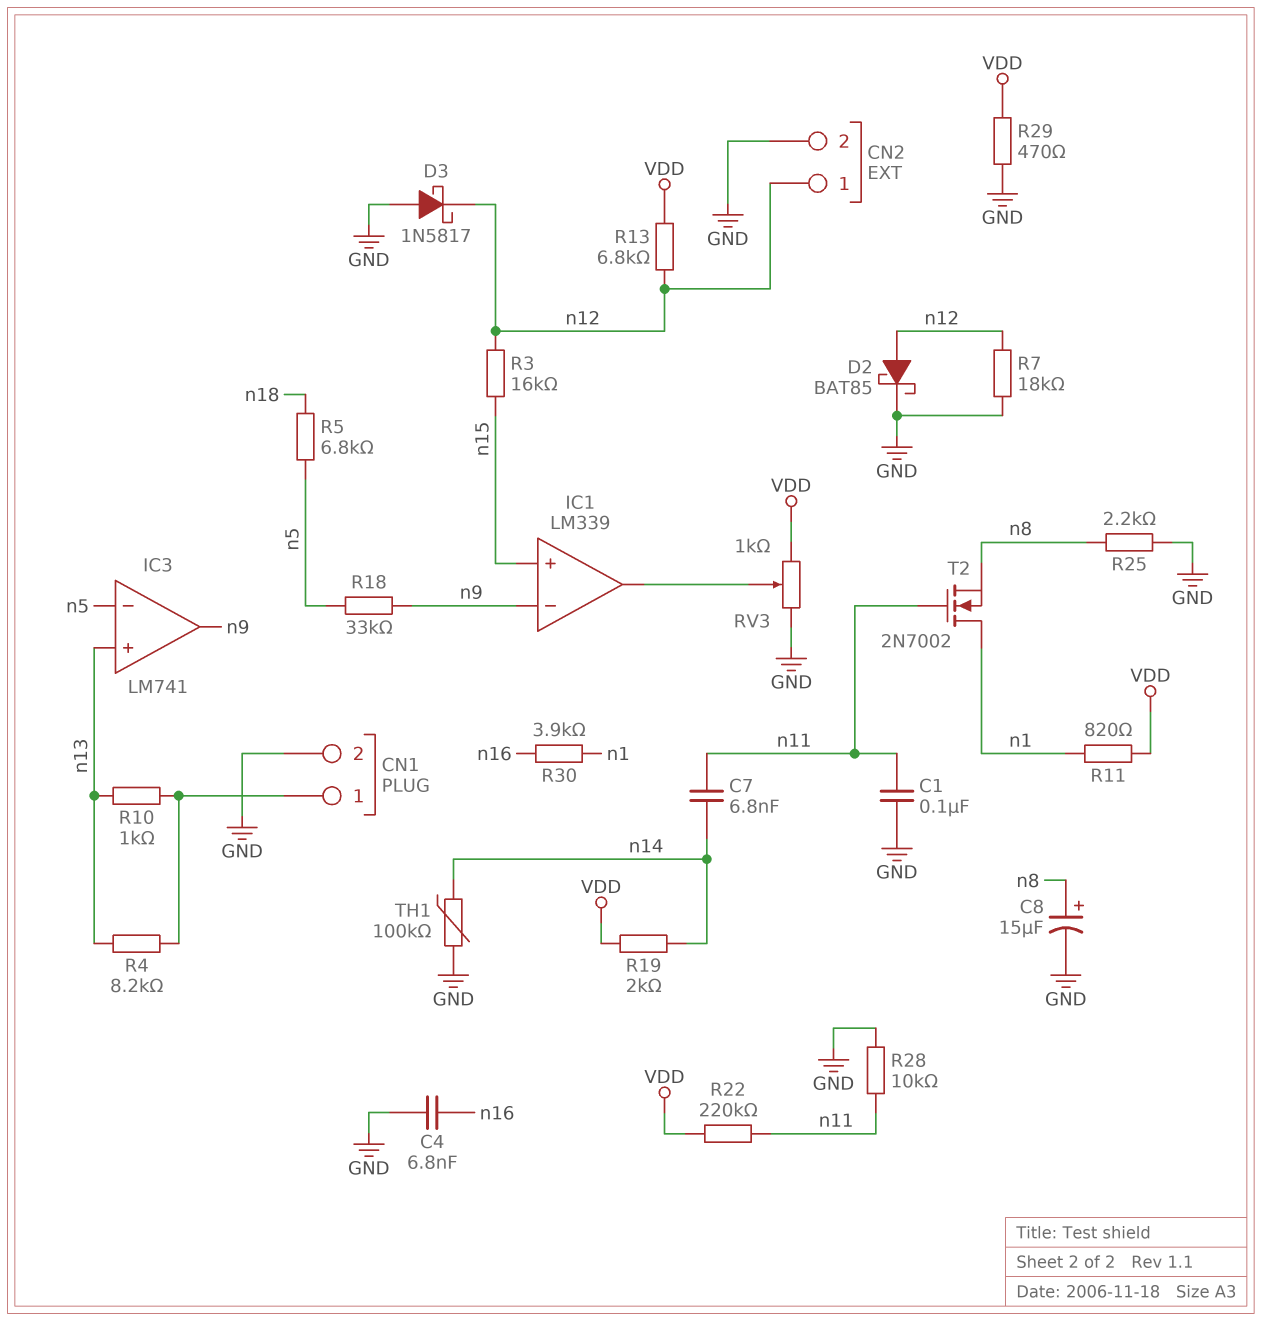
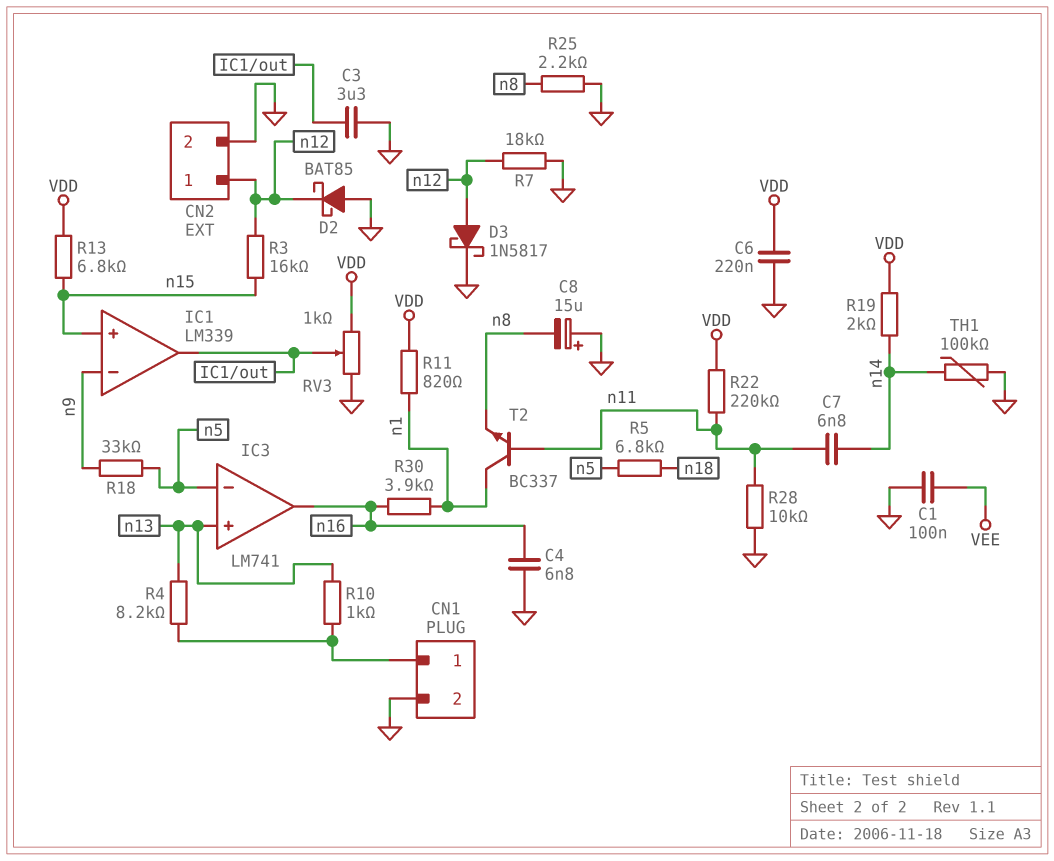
C1: 100nF (GND, n11) -> 100nF (GND, VEE)
C3: none -> 3.3uF (GND, IC1/out)
C6: none -> 220nF (GND, VDD)
C8: 15uF (plus n8, minus GND) -> 15uF (plus GND, minus n8)
D2: schottky BAT85 (A n12, K GND) -> schottky BAT85 (A GND, K n12)
D3: schottky 1N5817 (A GND, K n12) -> schottky 1N5817 (A n12, K GND)
IC3 pin out: n9 -> n16
R13: 6.8k (VDD, n12) -> 6.8k (VDD, n15)
R29: 470 (GND, VDD) -> none
T2: NMOS 2N7002 (G n11, D n1, S n8) -> NPN BC337 (B n11, C n1, E n8)

